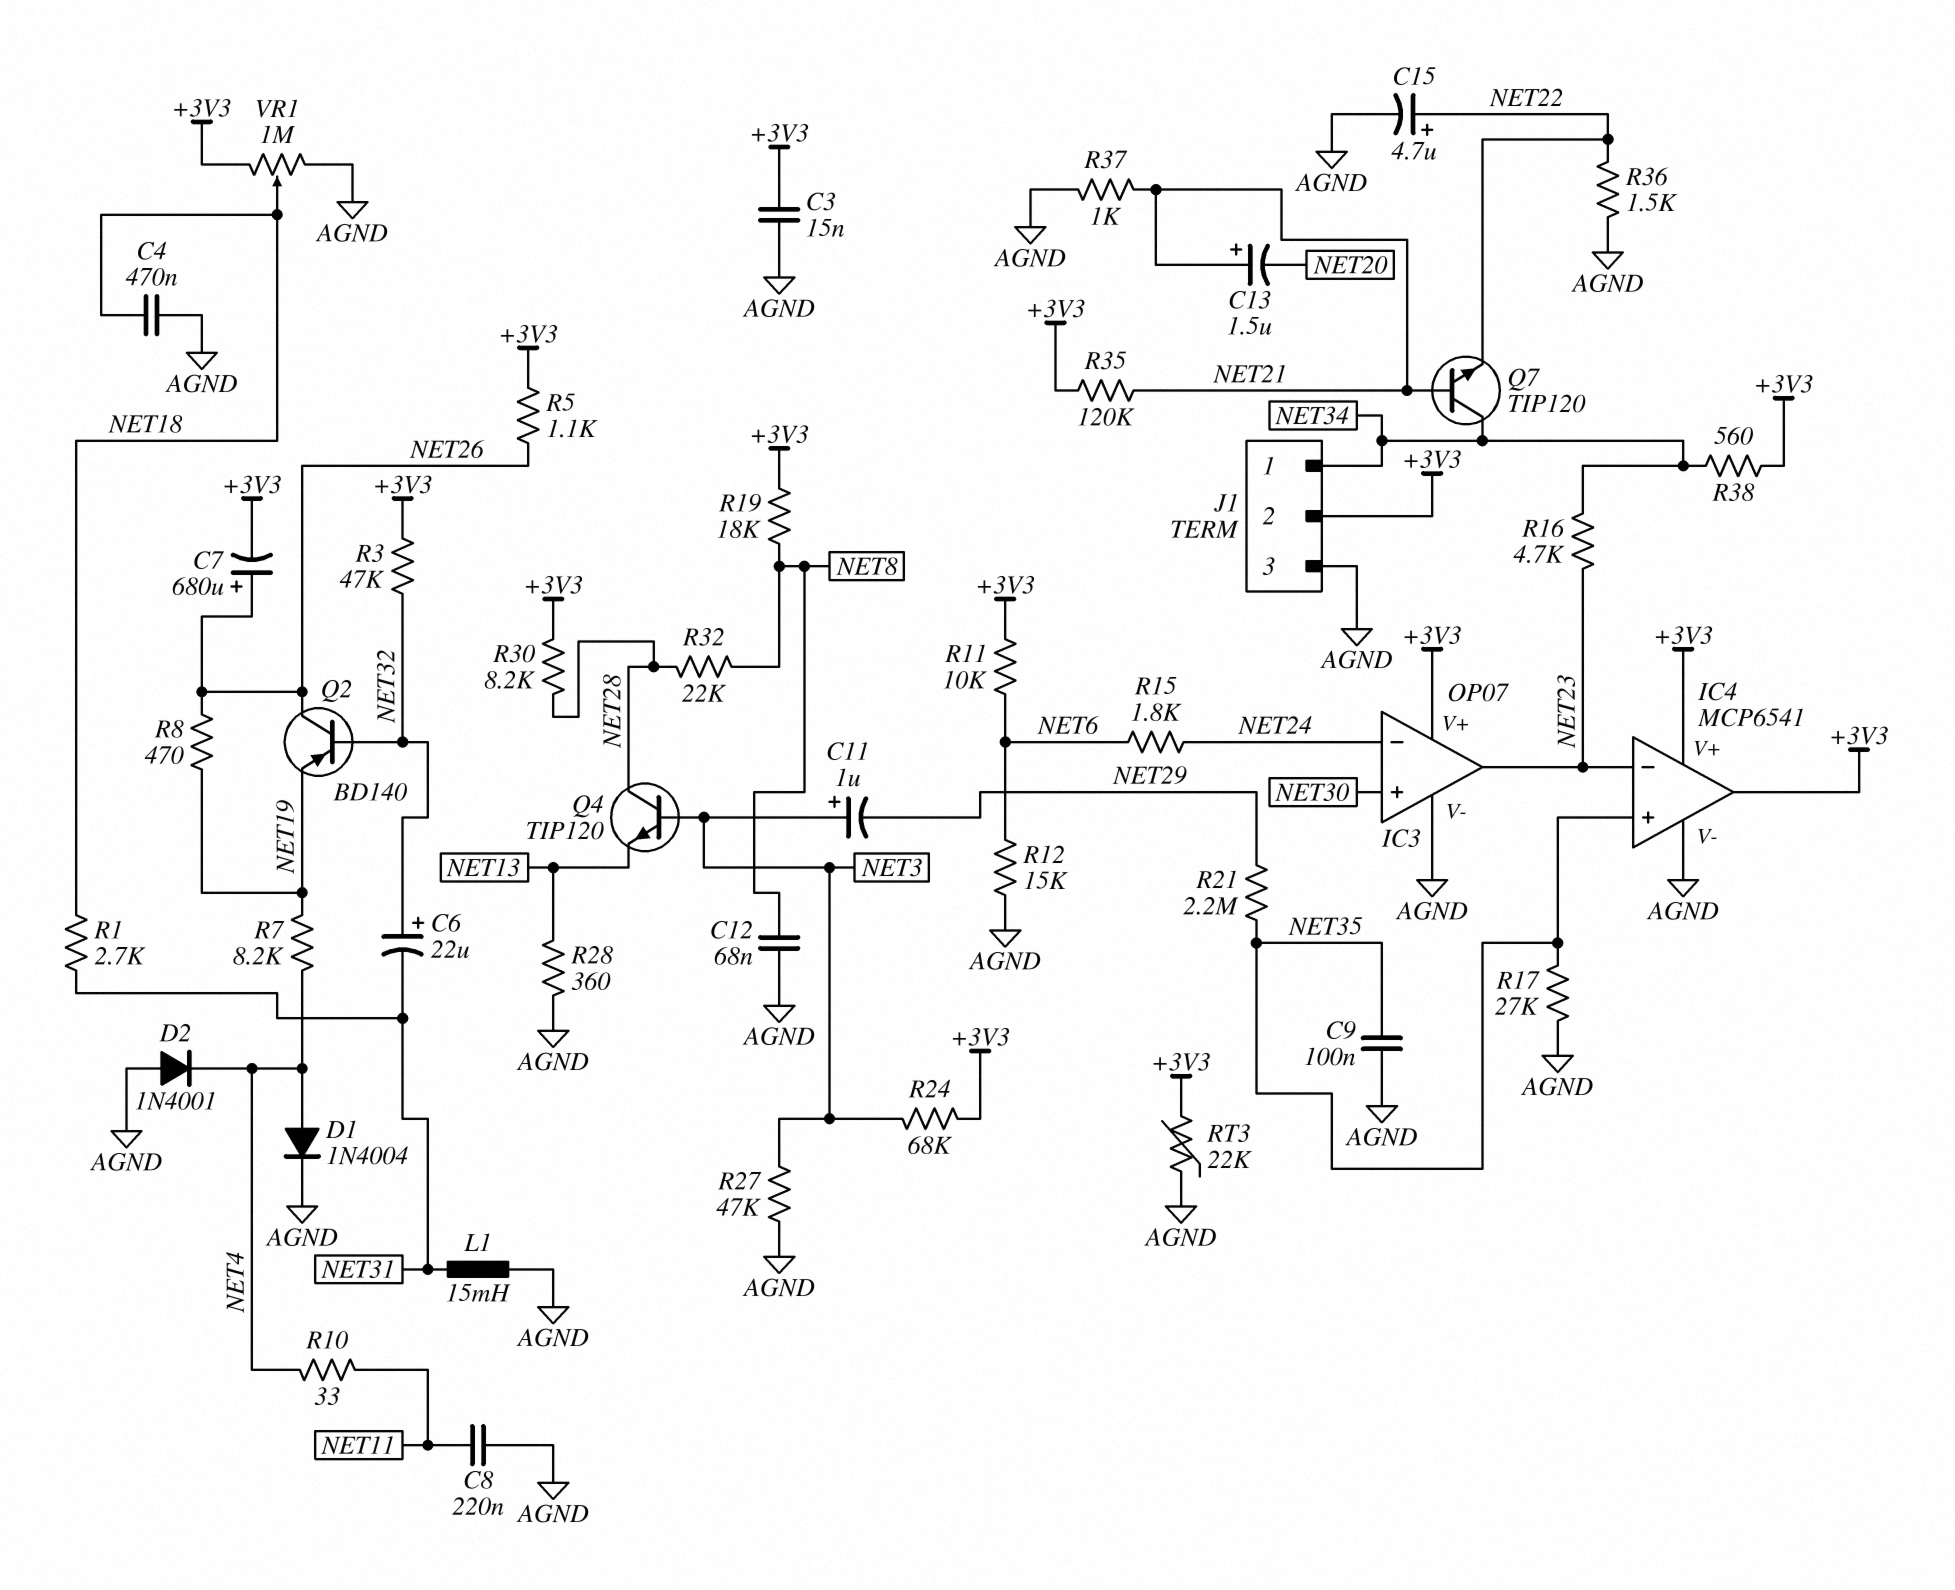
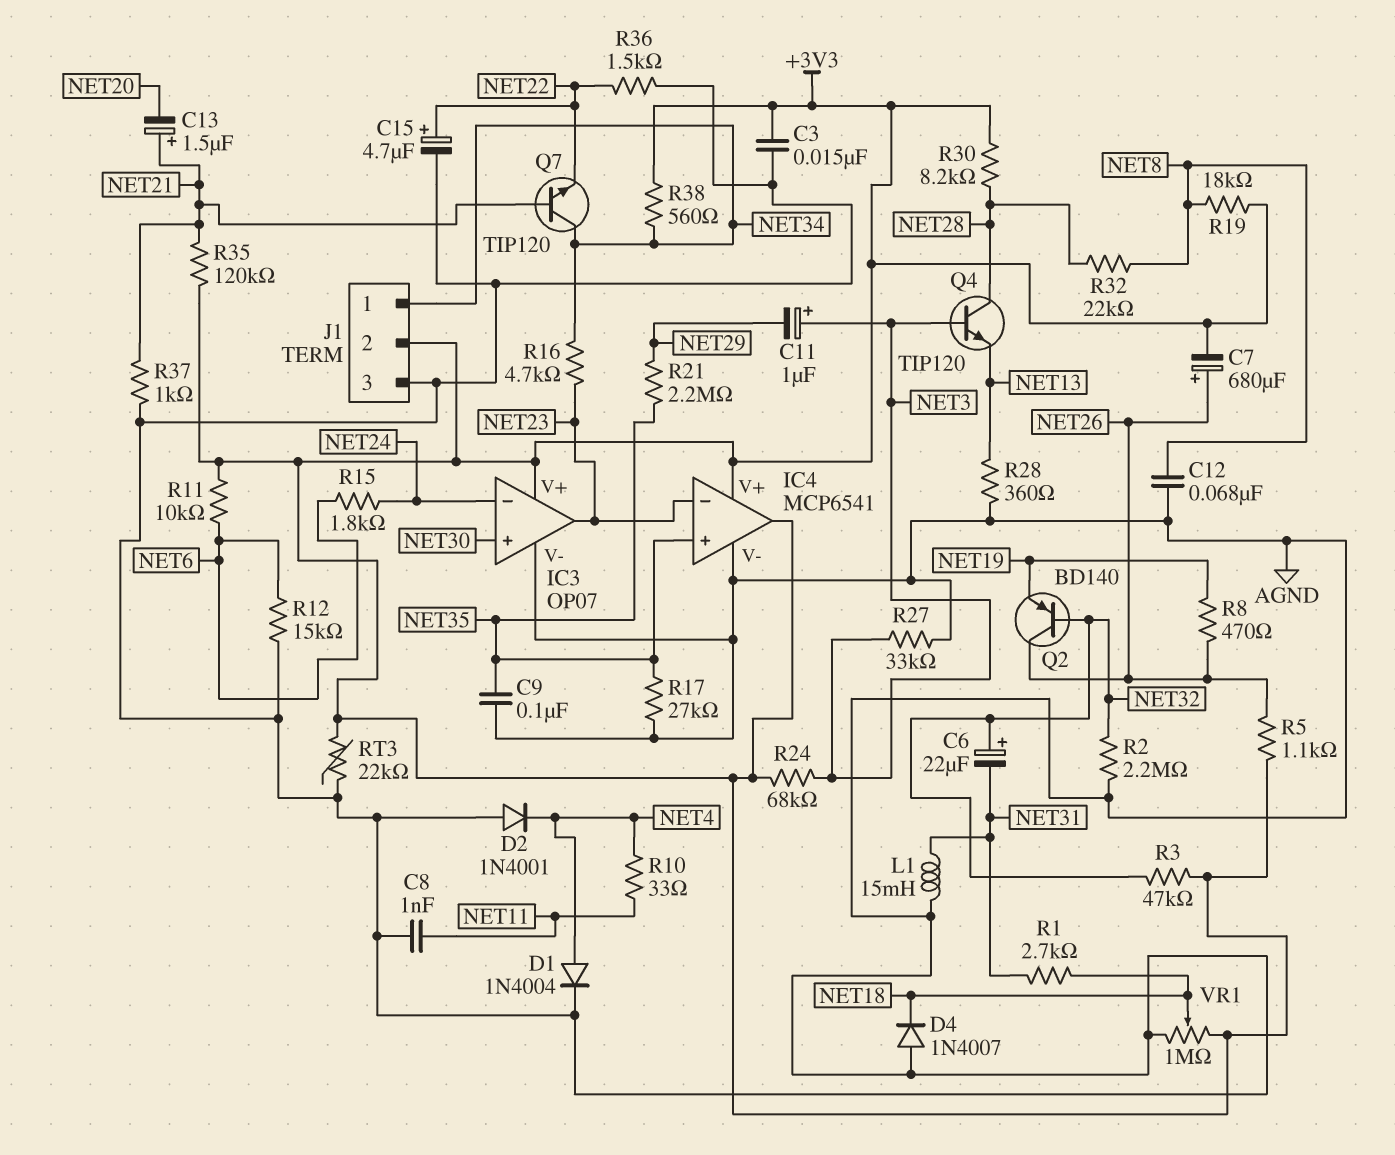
C4: 470nF (AGND, NET18) -> none
C8: 220nF (AGND, NET11) -> 1nF (AGND, NET11)
D4: none -> diode 1N4007 (A AGND, K NET18)
R2: none -> 2.2M (AGND, NET32)
R7: 8.2k (NET4, NET19) -> none
R27: 47k (AGND, NET3) -> 33k (AGND, NET3)

